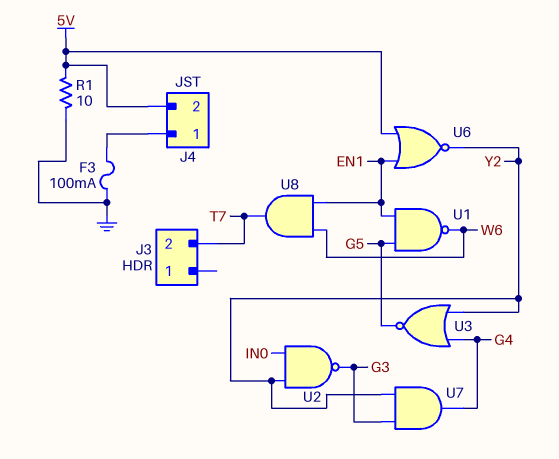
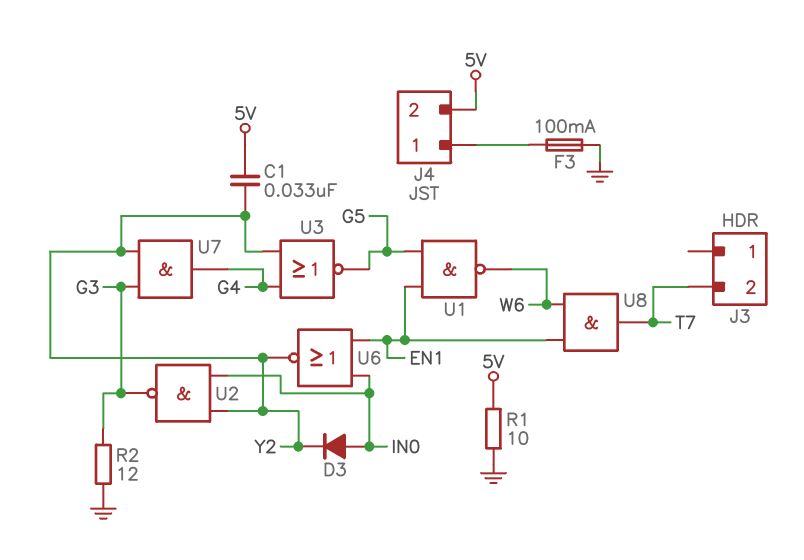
C1: none -> 33nF (5V, Y2)
D3: none -> diode (A IN0, K Y2)
R2: none -> 12 (G3, GND)
U6: NOR (in 5V, in EN1, out Y2) -> NOR (in EN1, in IN0, out Y2)

